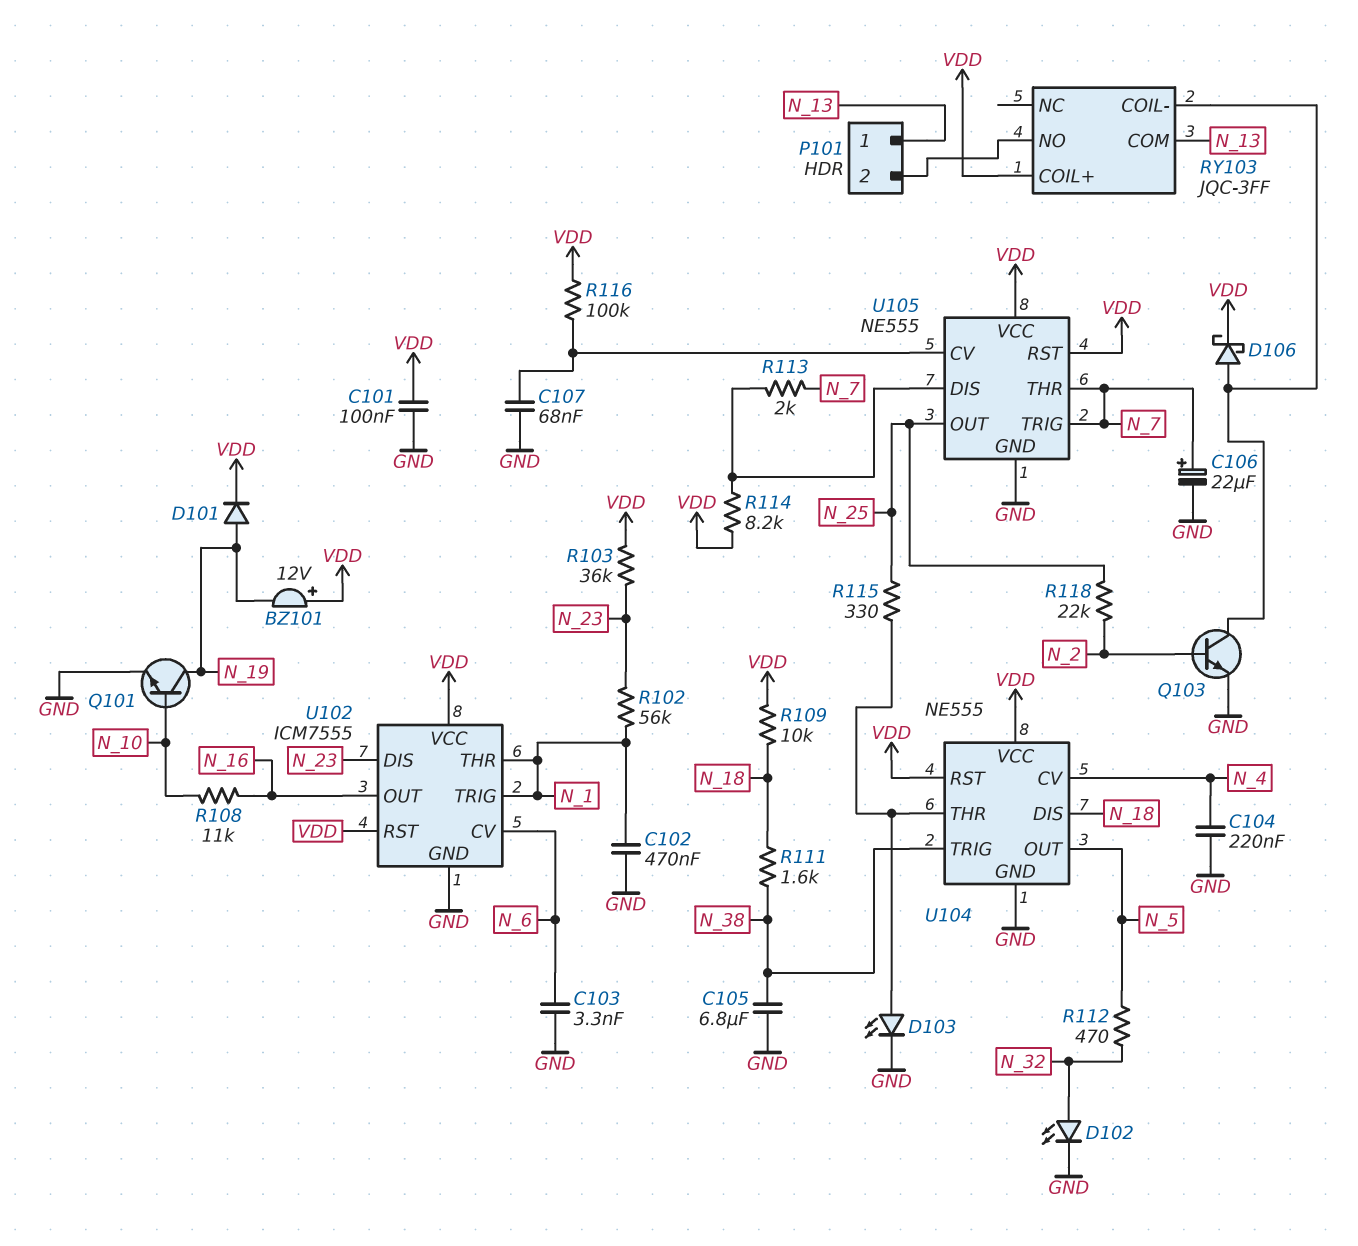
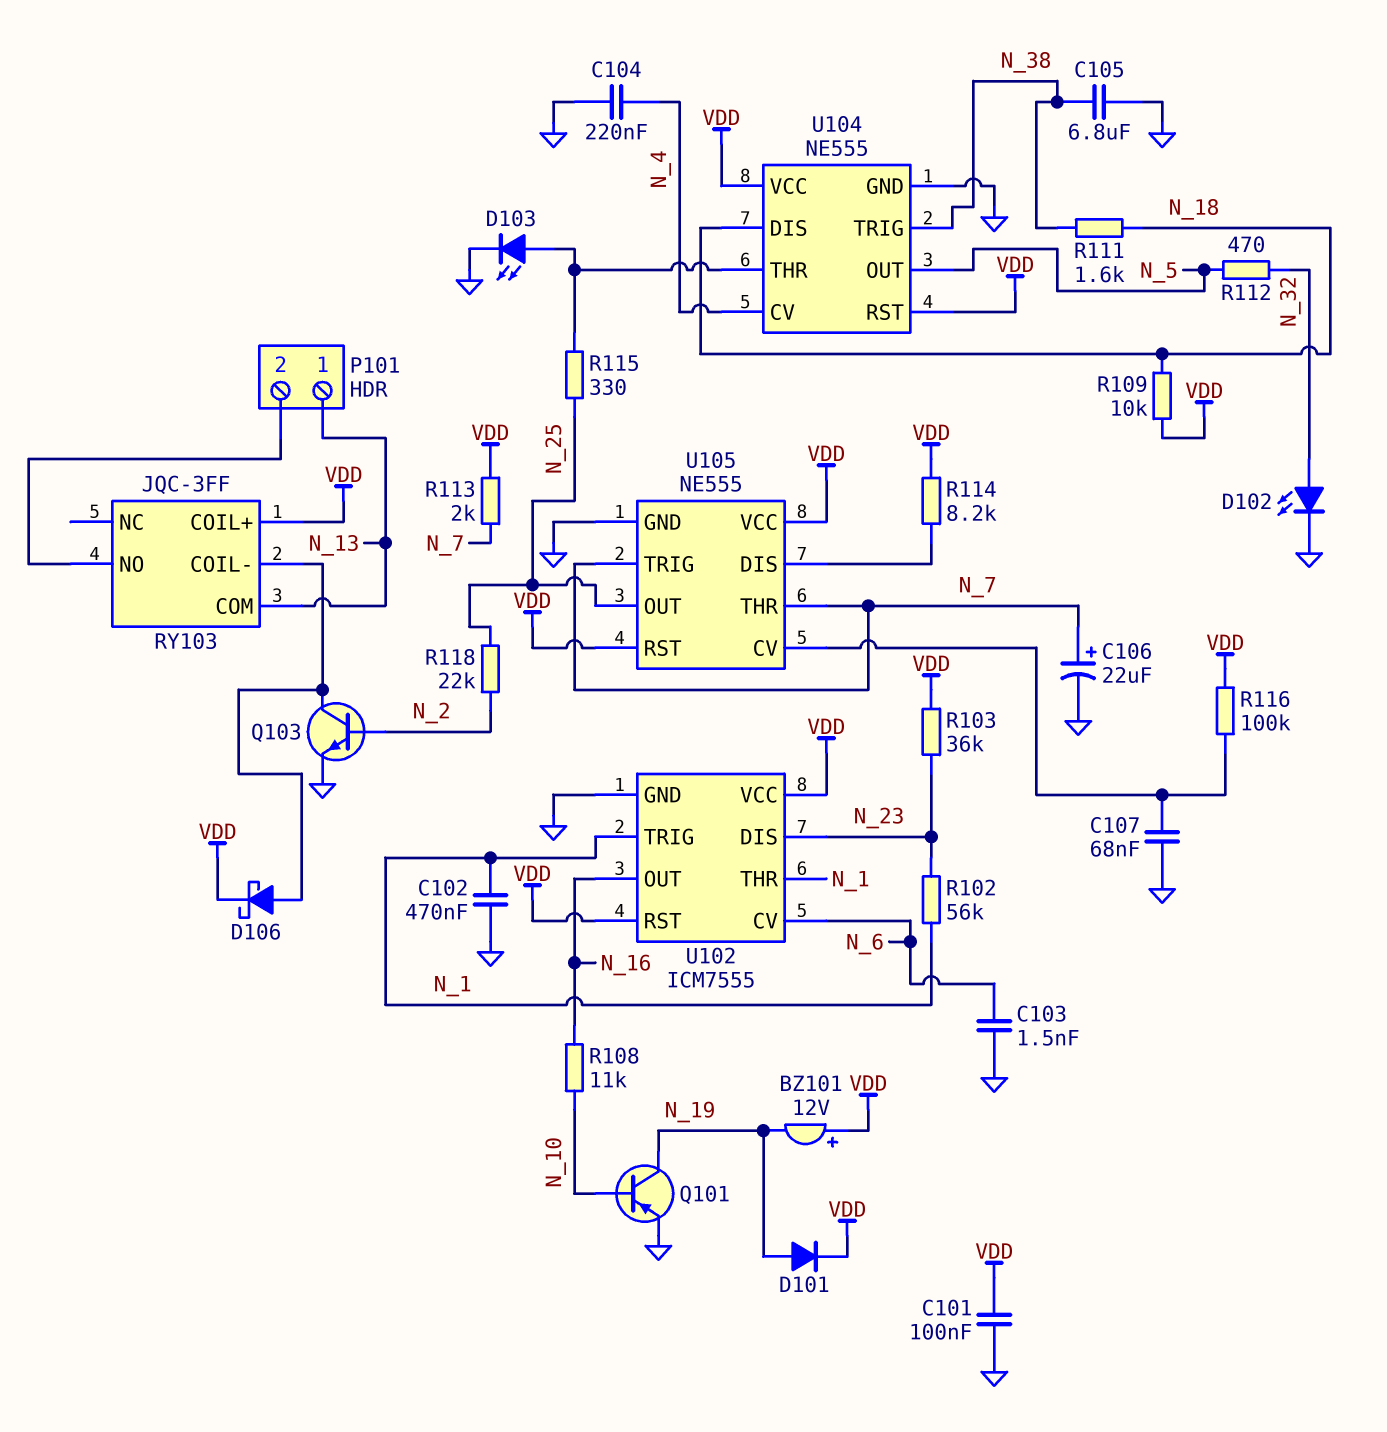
C103: 3.3nF (GND, N_6) -> 1.5nF (GND, N_6)
Q101: NPN (B N_10, C N_19, E GND) -> PNP (B N_10, C N_19, E GND)
R113: 2k (N_7, U105/DIS) -> 2k (N_7, VDD)

